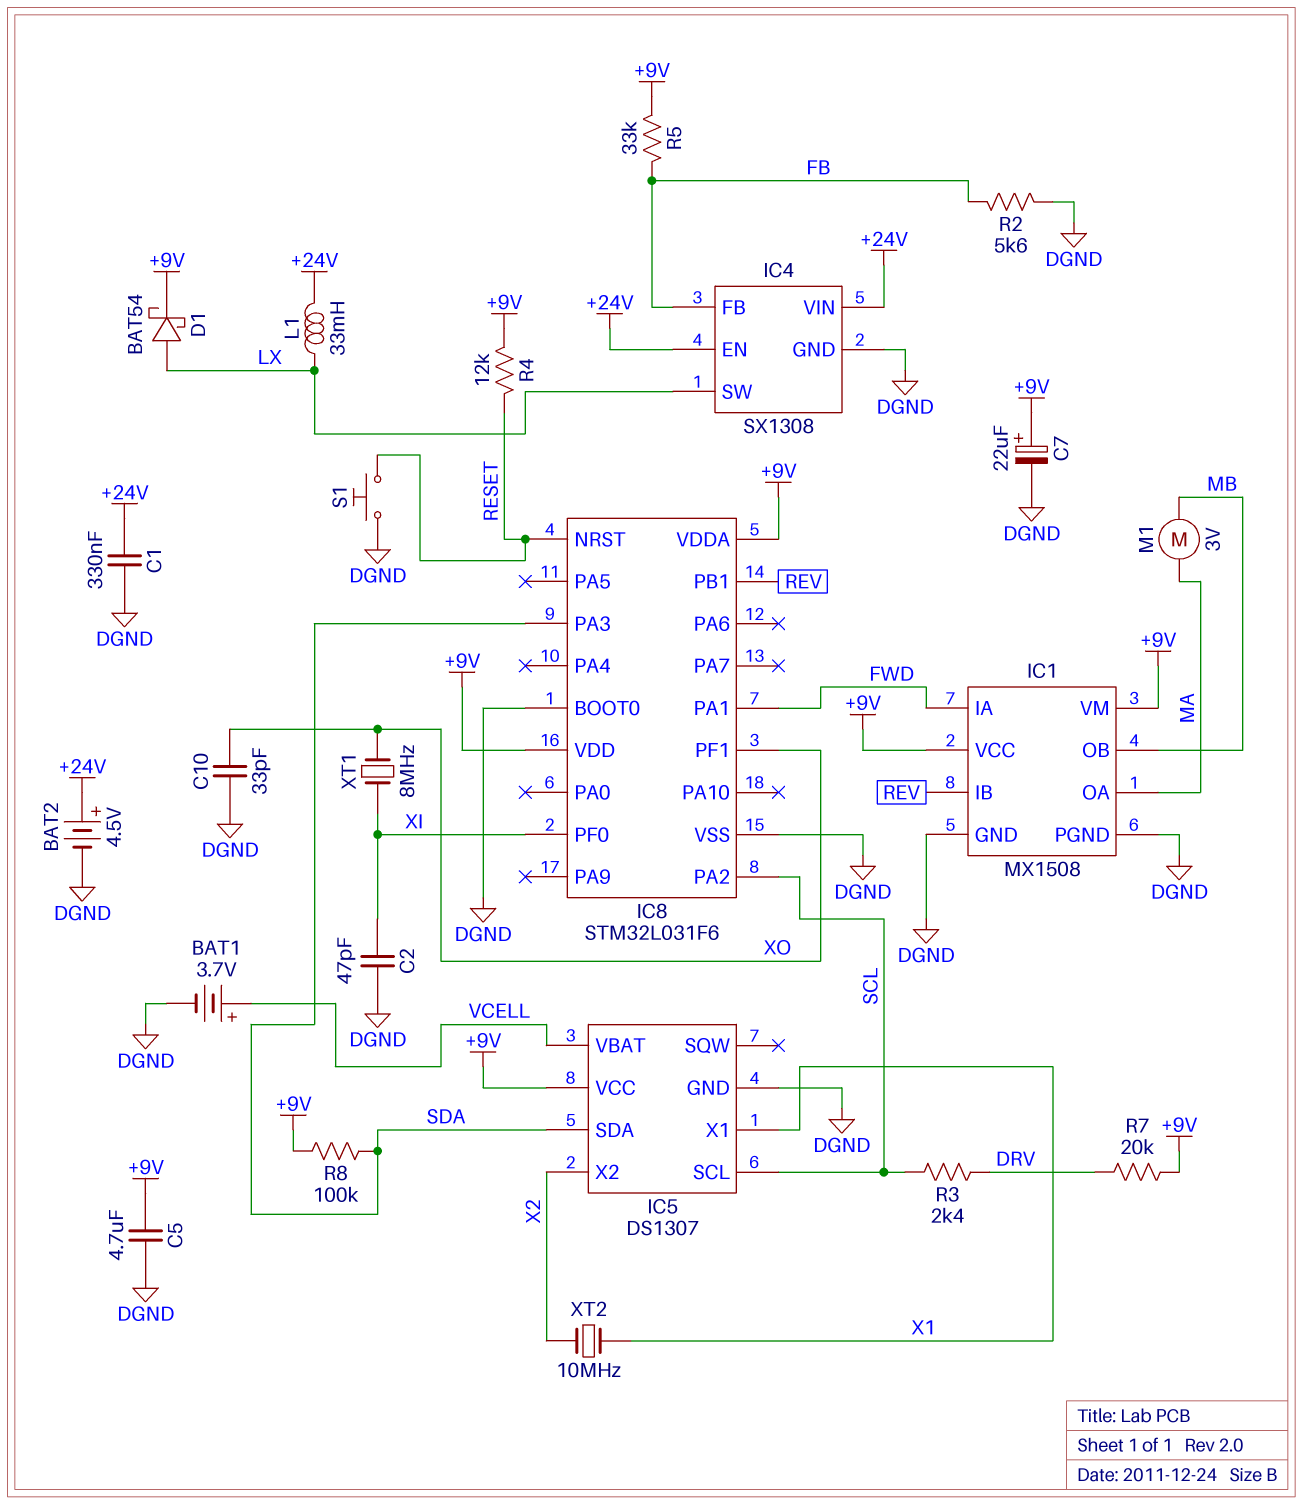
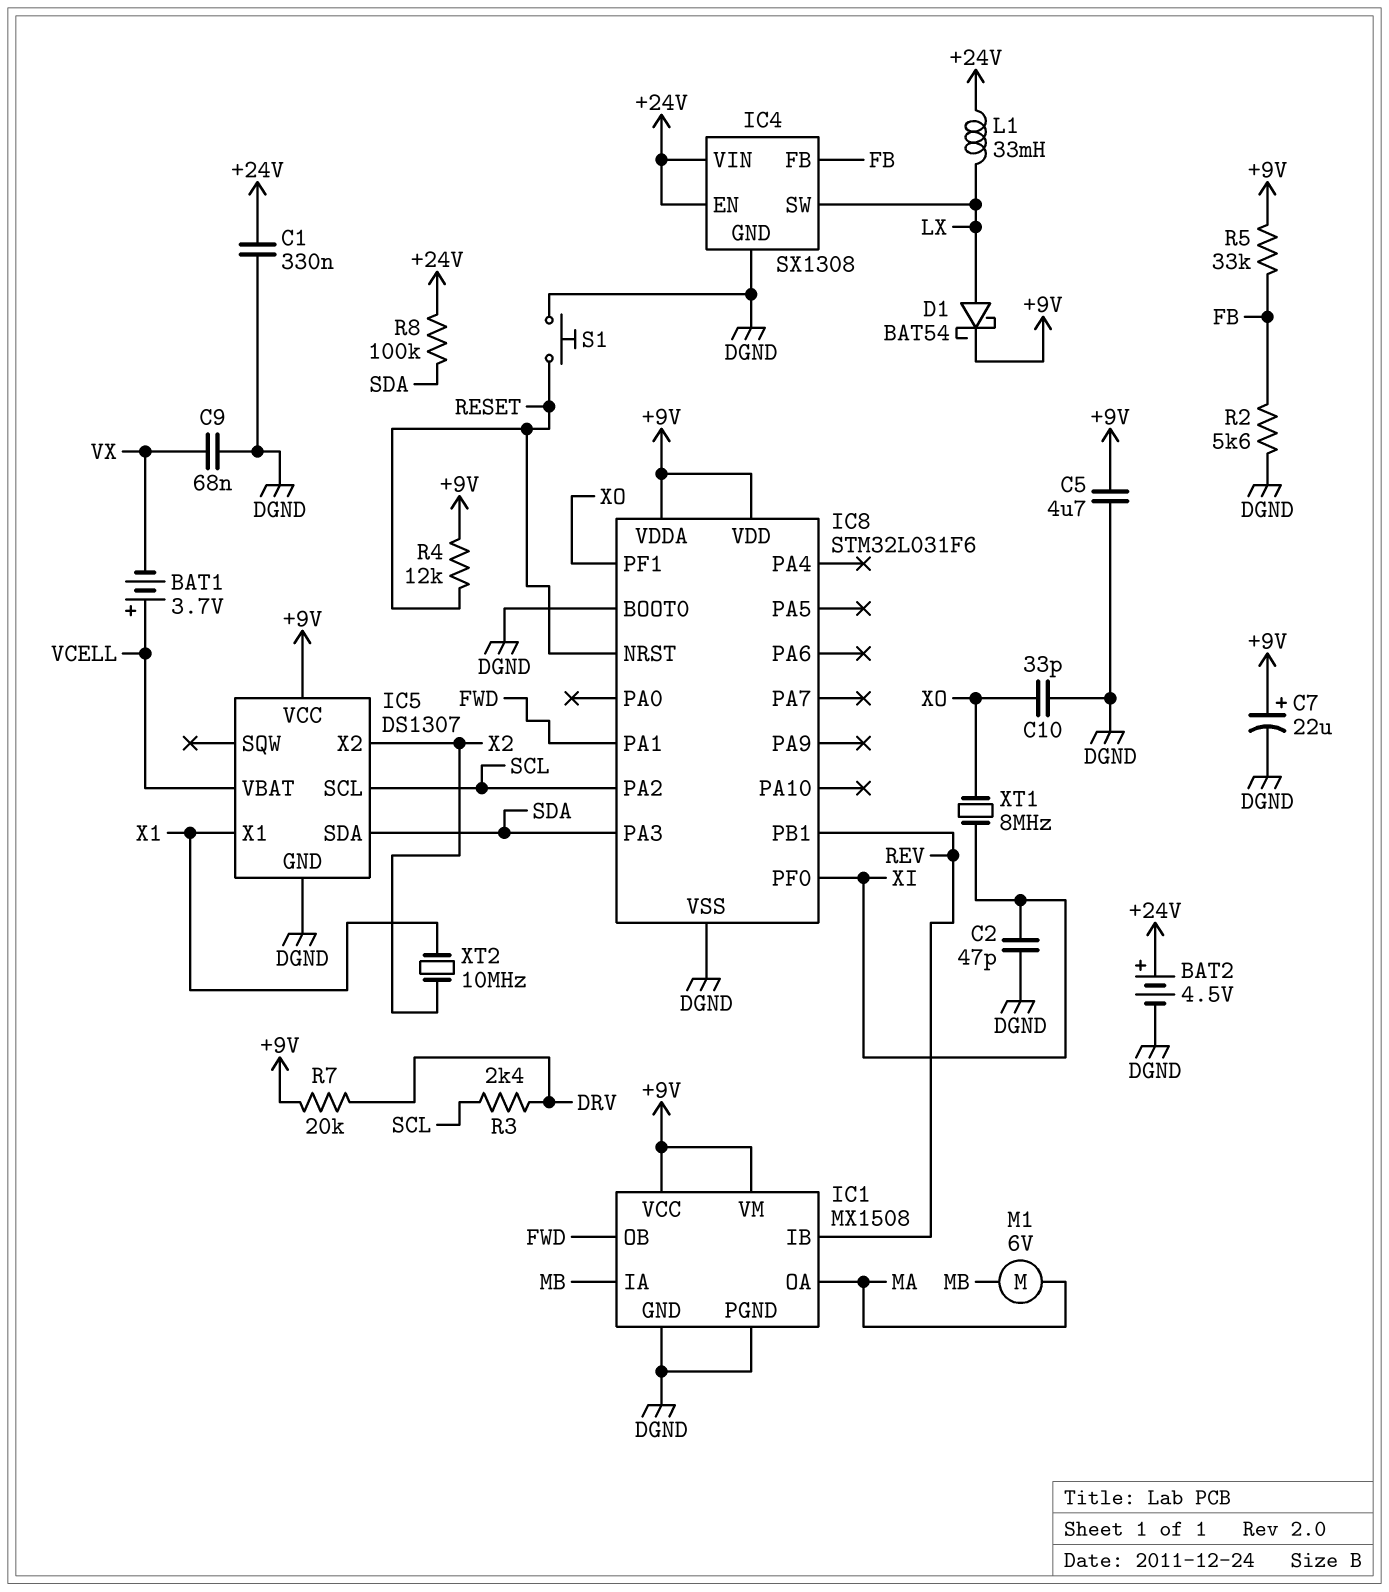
BAT1: 3.7V (plus VCELL, minus DGND) -> 3.7V (plus VCELL, minus VX)
C9: none -> 68nF (DGND, VX)
IC1 pin IA: FWD -> MB
IC1 pin OB: MB -> FWD
M1: motor 3V (MA, MB) -> motor 6V (MA, MB)
R8: 100k (+9V, SDA) -> 100k (+24V, SDA)

